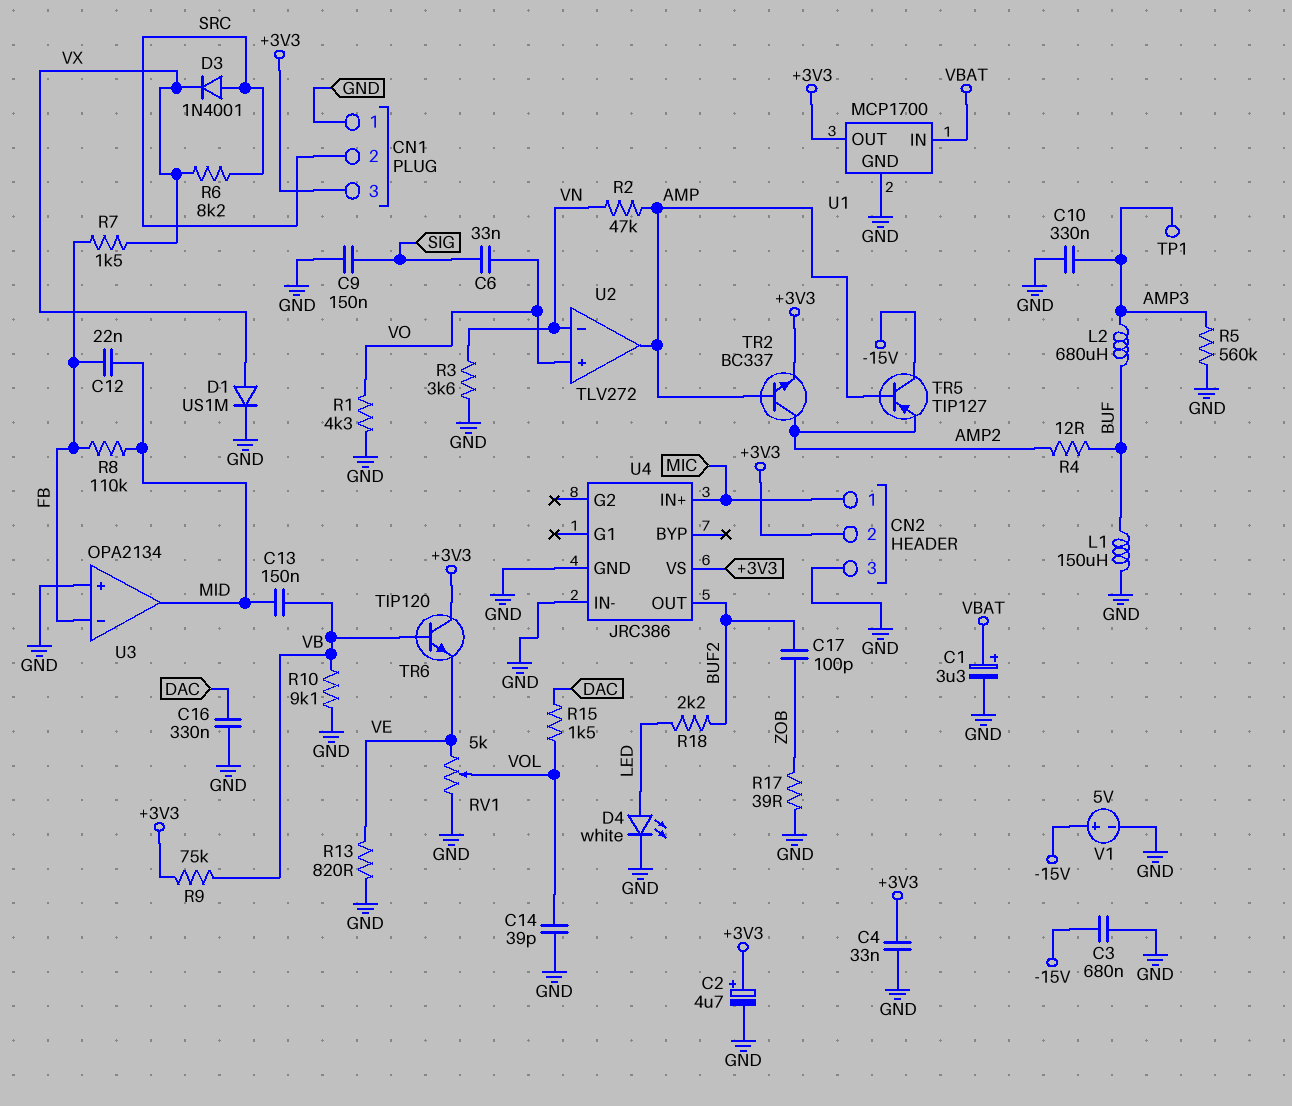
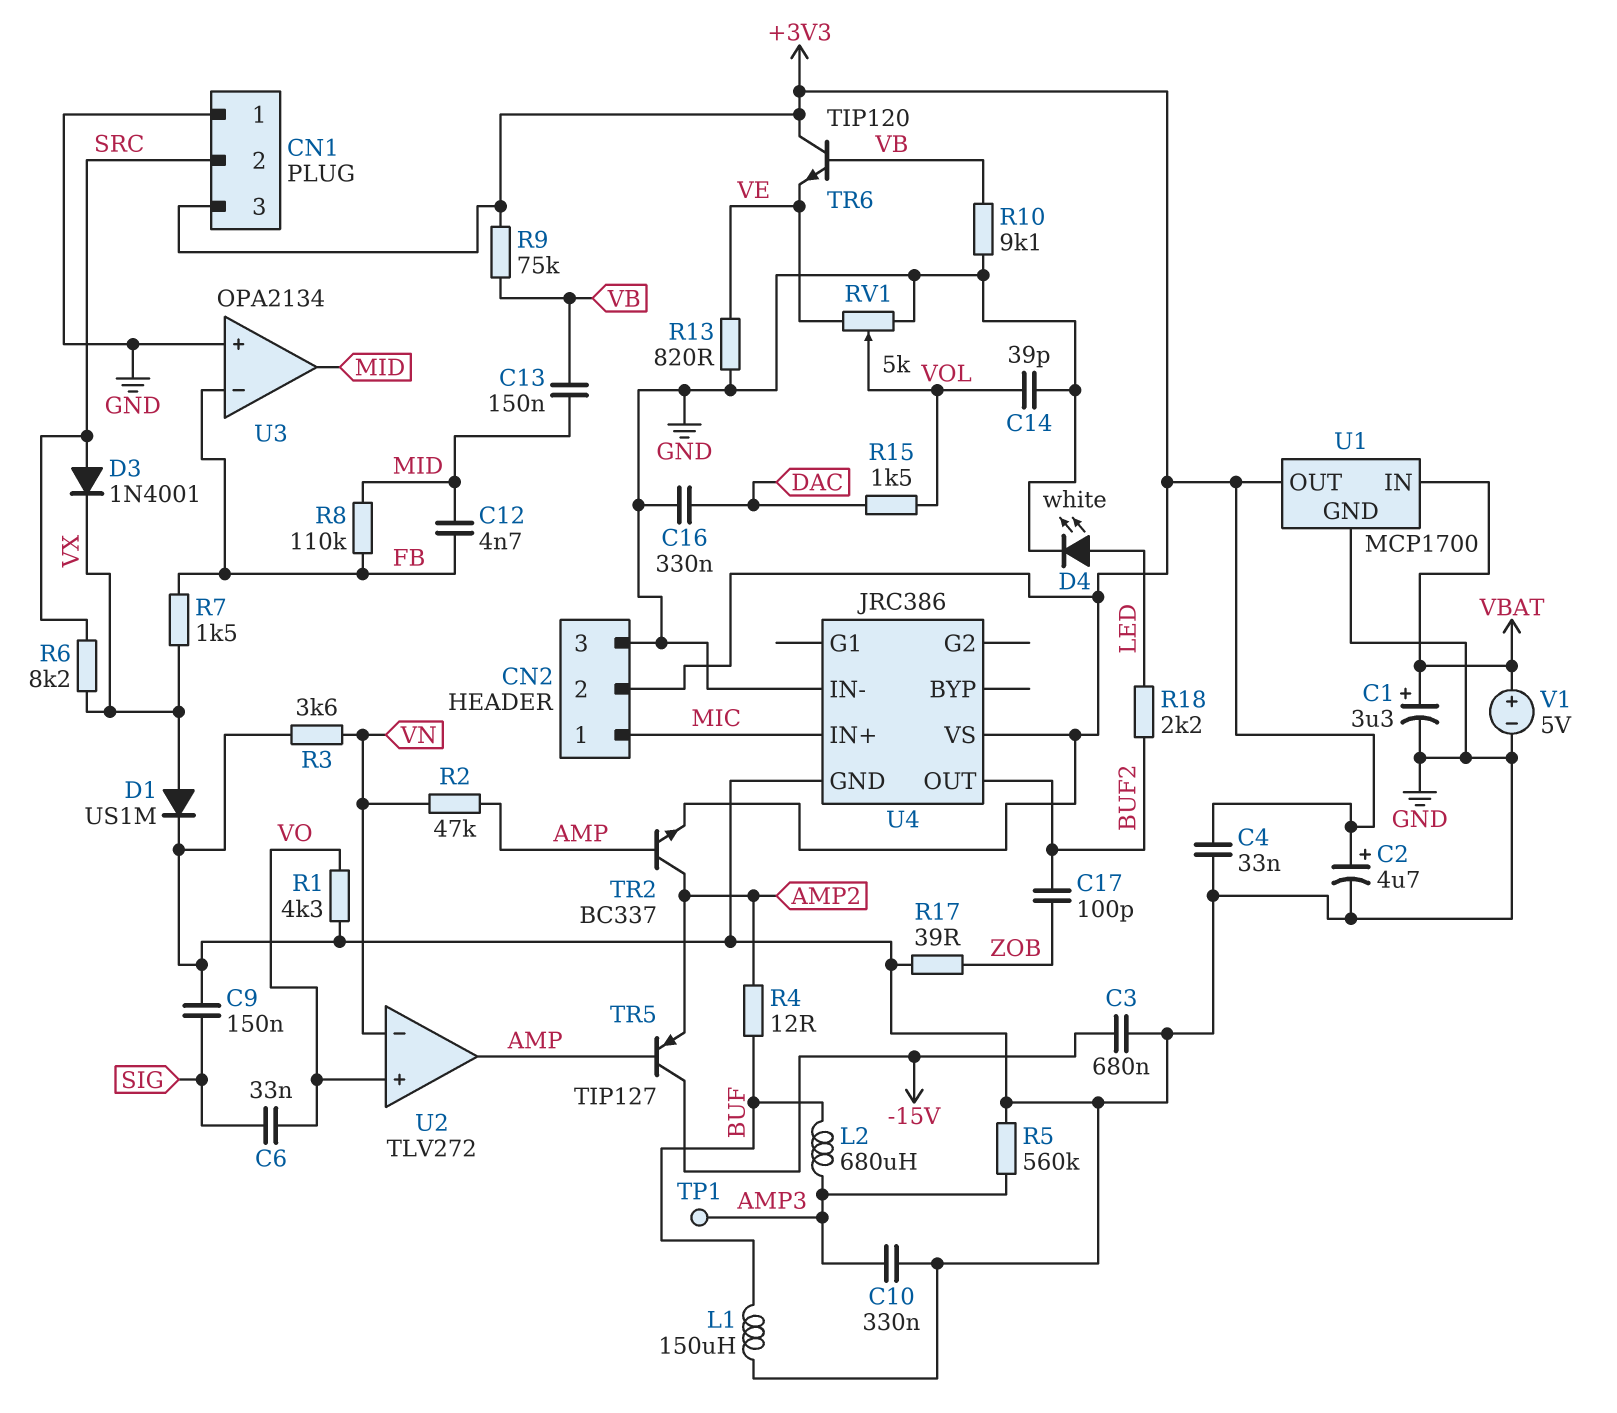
C12: 22nF (FB, MID) -> 4.7nF (FB, MID)
V1: 5V (plus -15V, minus GND) -> 5V (plus VBAT, minus GND)

